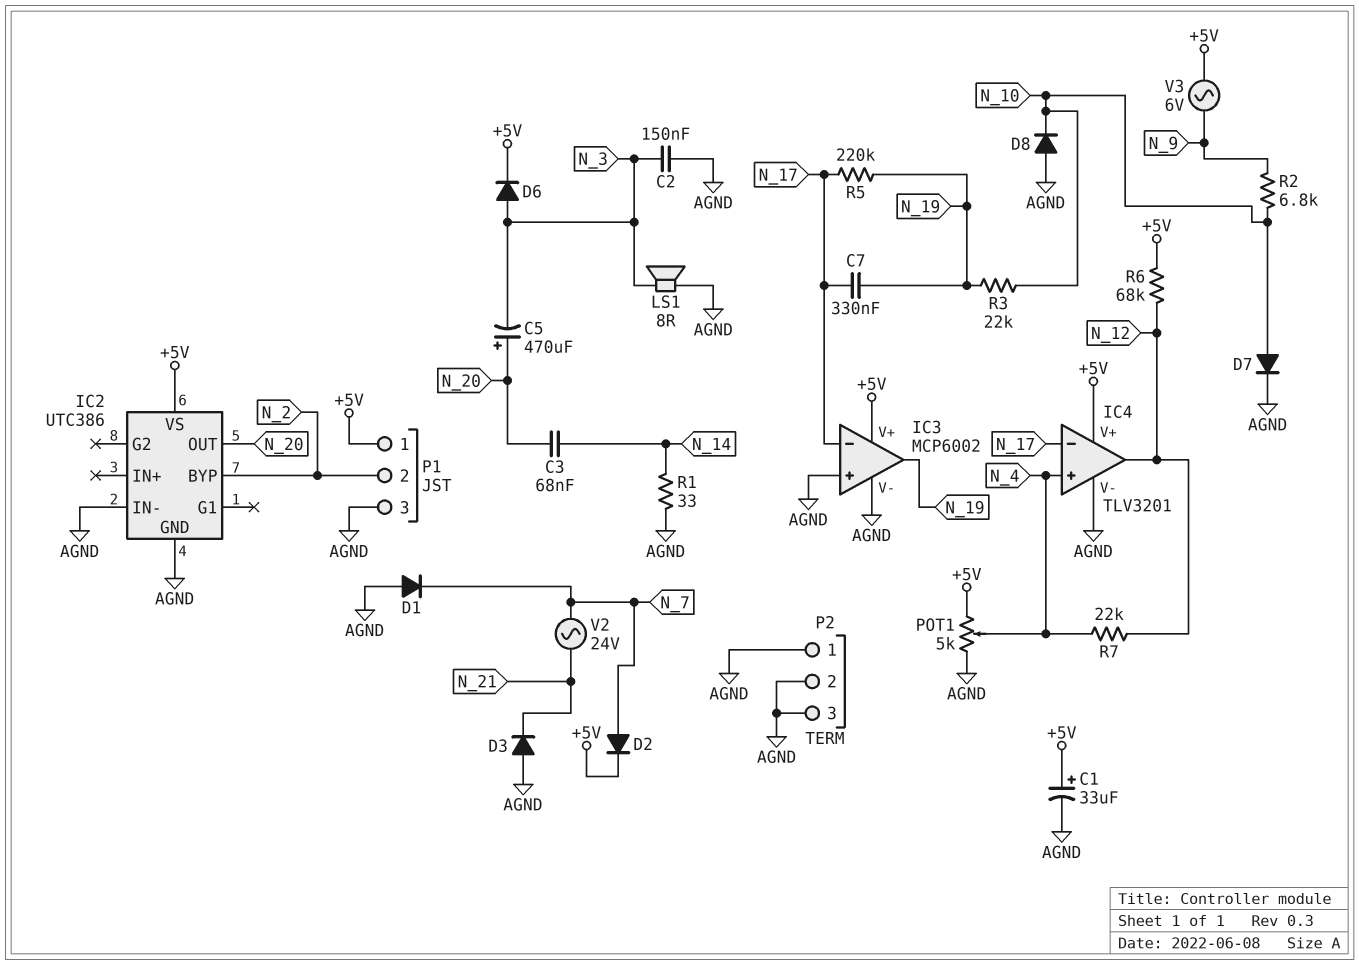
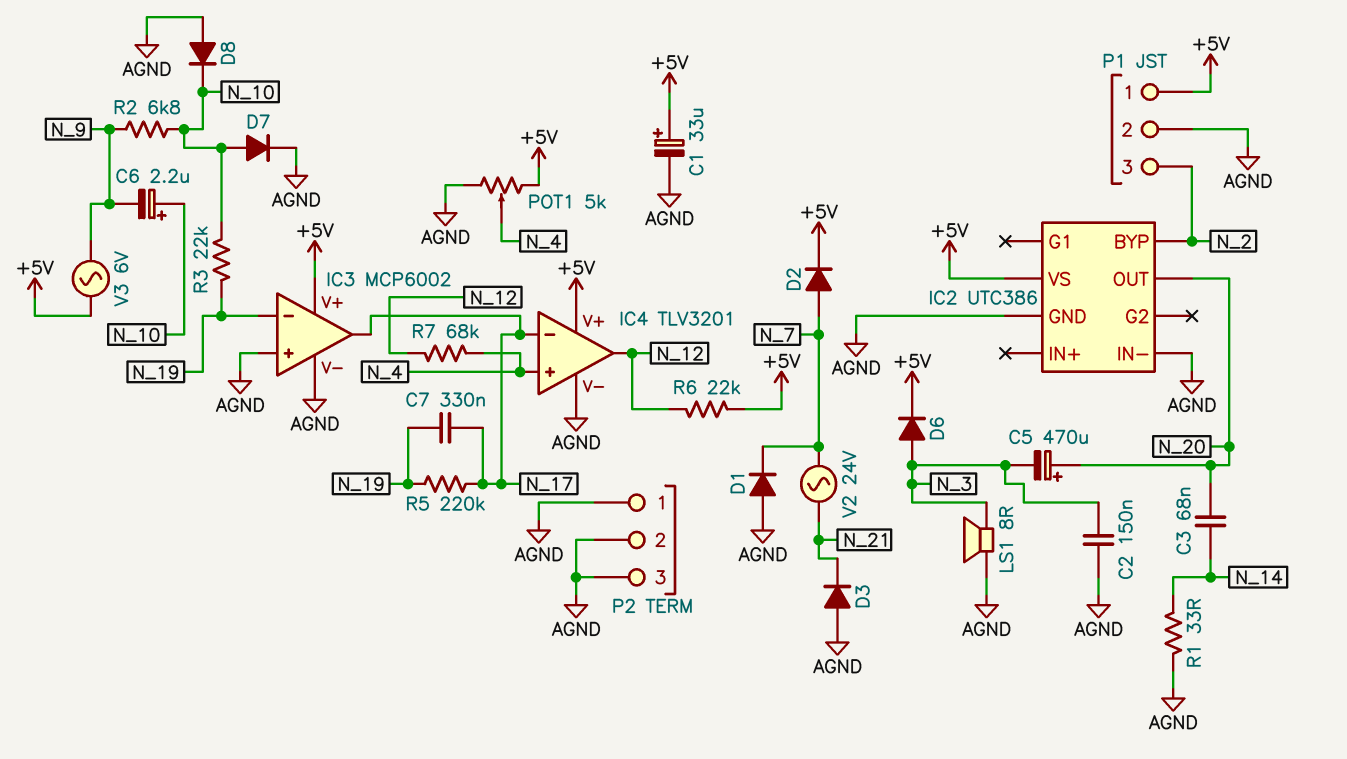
C6: none -> 2.2uF (plus N_10, minus N_9)
IC3 pin in-: N_17 -> N_19
IC3 pin out: N_19 -> N_17
P1 pin 2: N_2 -> AGND
P1 pin 3: AGND -> N_2
R6: 68k (+5V, N_12) -> 22k (+5V, N_12)
R7: 22k (N_4, N_12) -> 68k (N_4, N_12)

